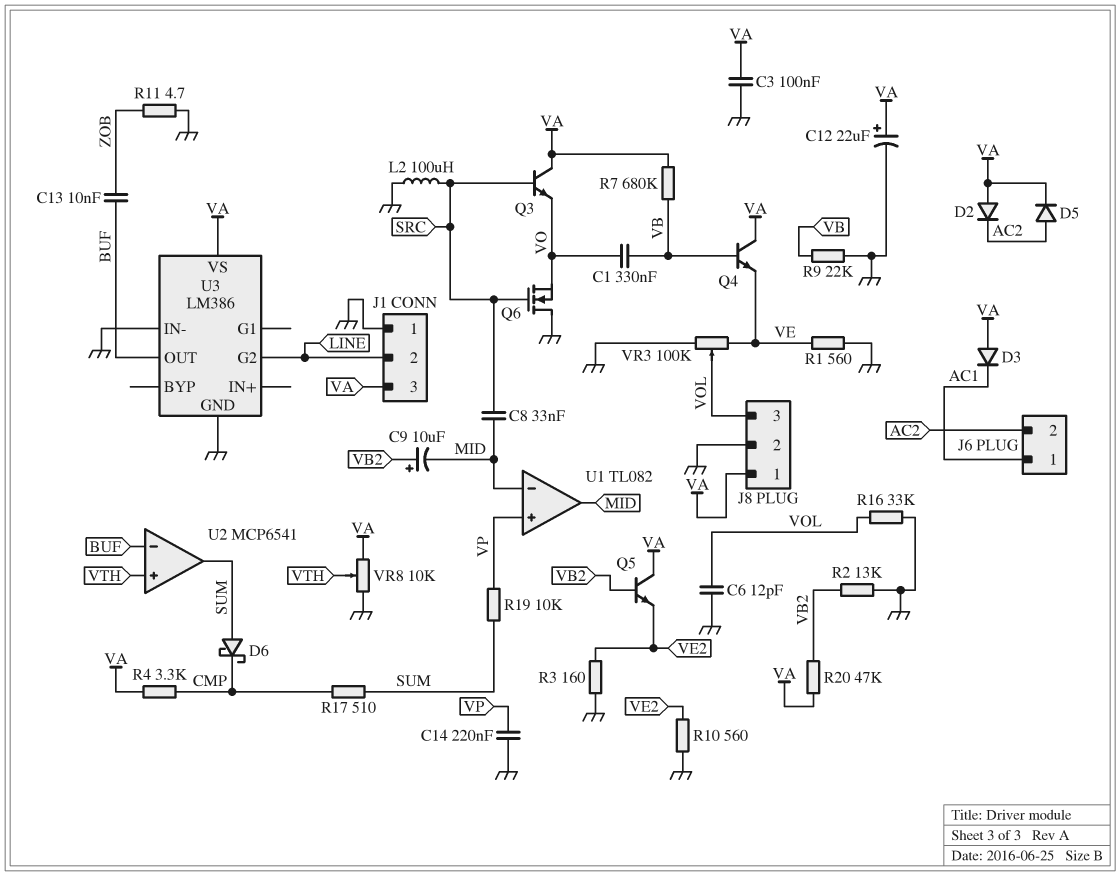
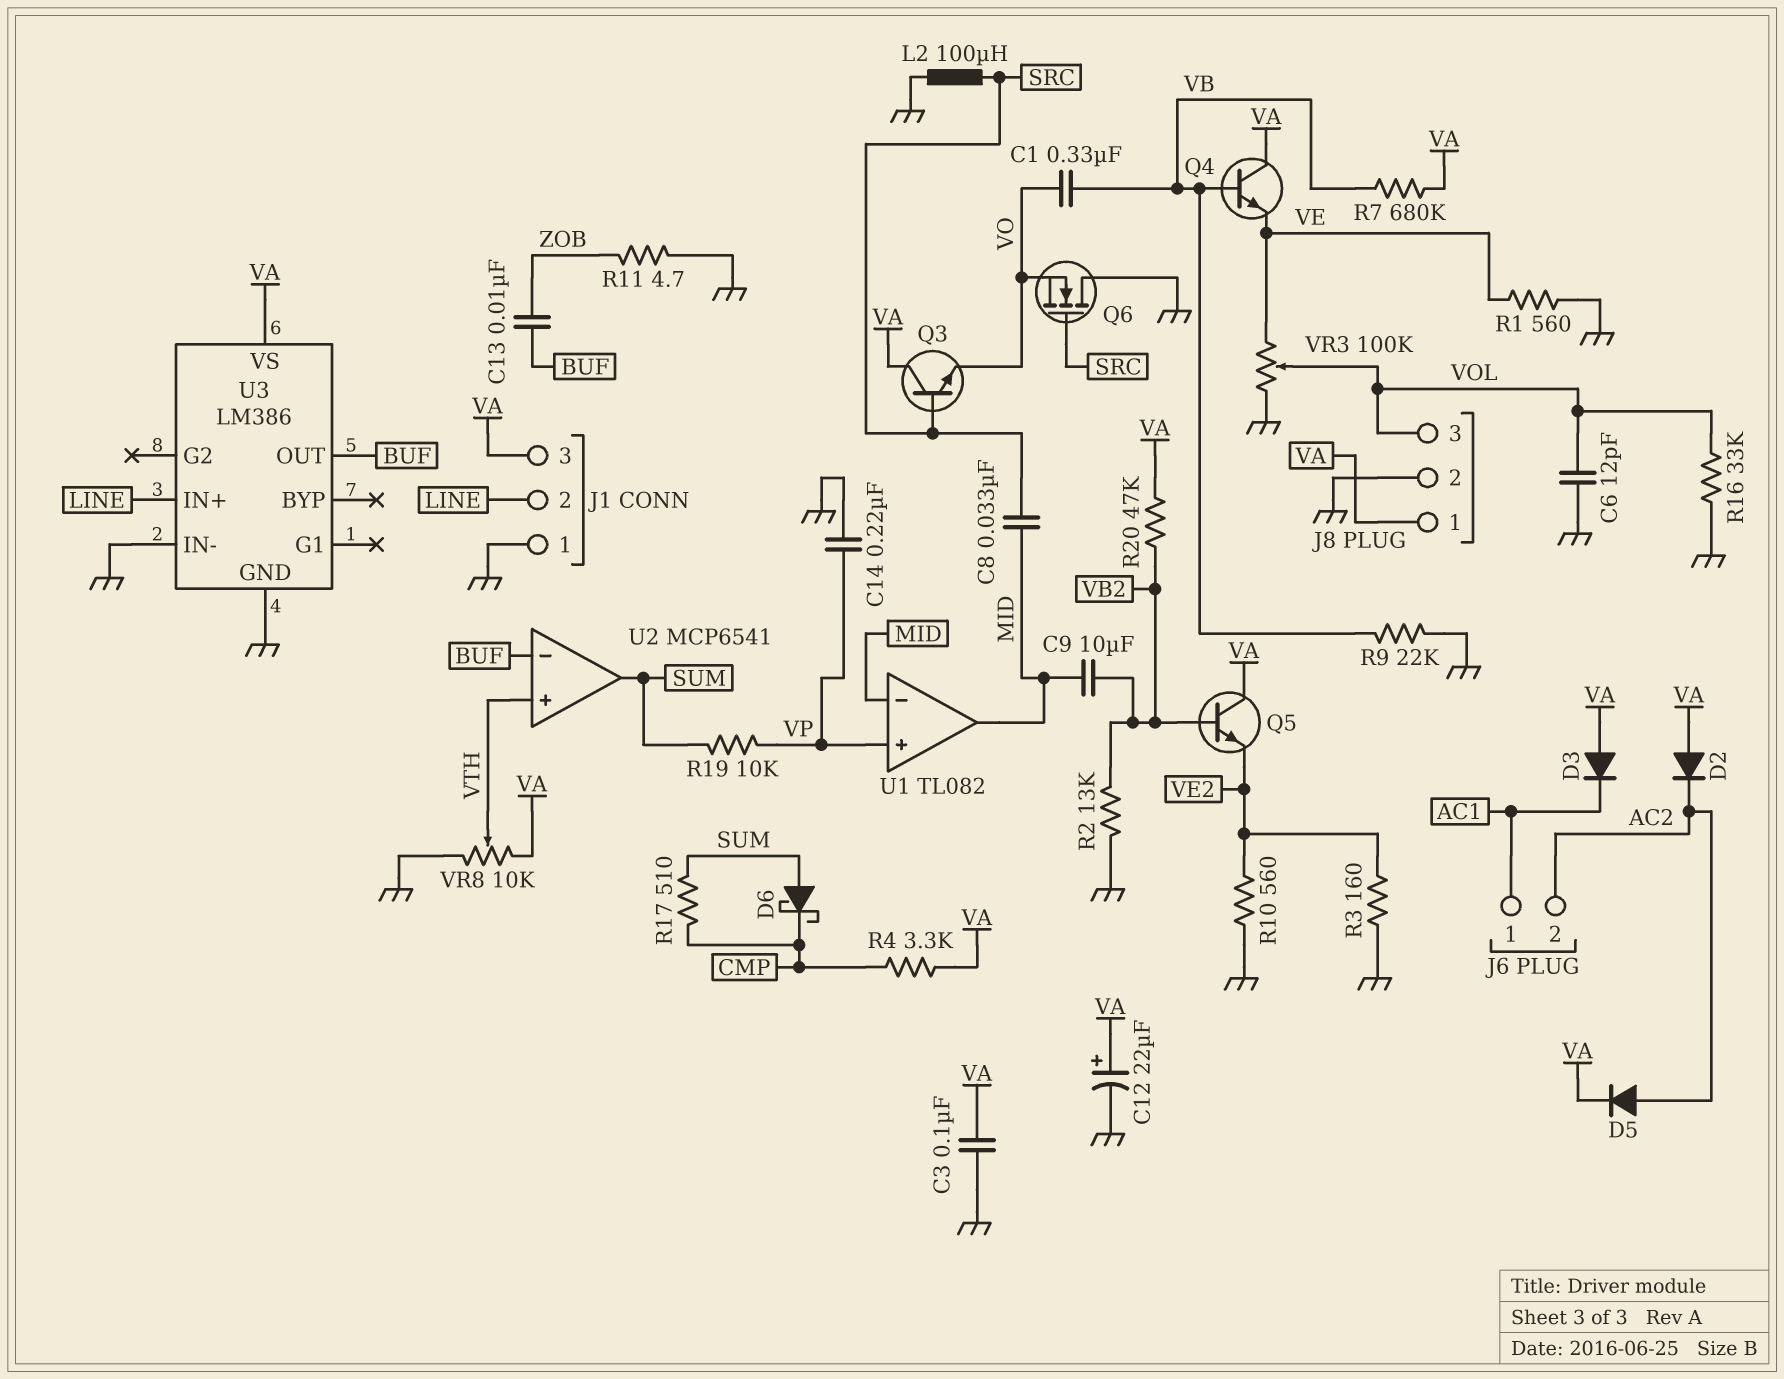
C9: 10uF (plus VB2, minus MID) -> 10uF (MID, VB2)
U3 pin G2: LINE -> none
U3 pin IN+: none -> LINE

